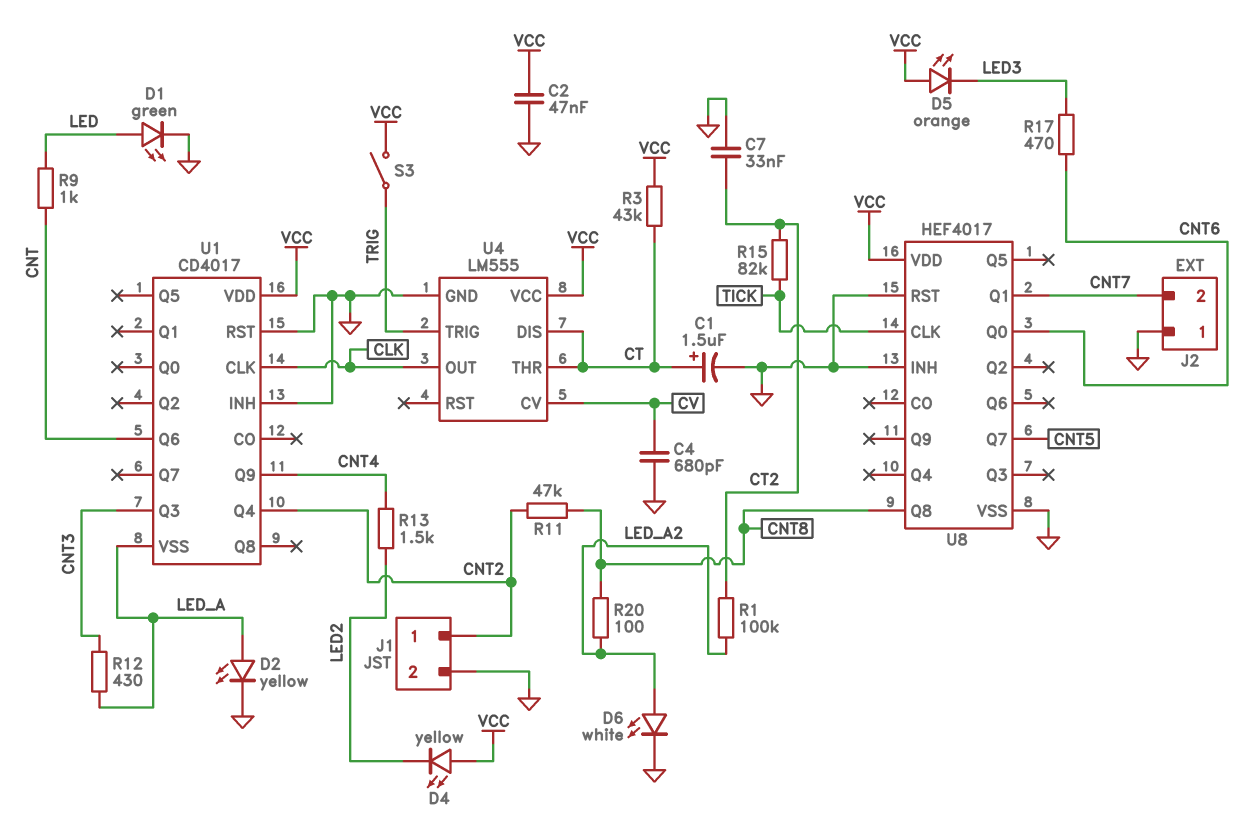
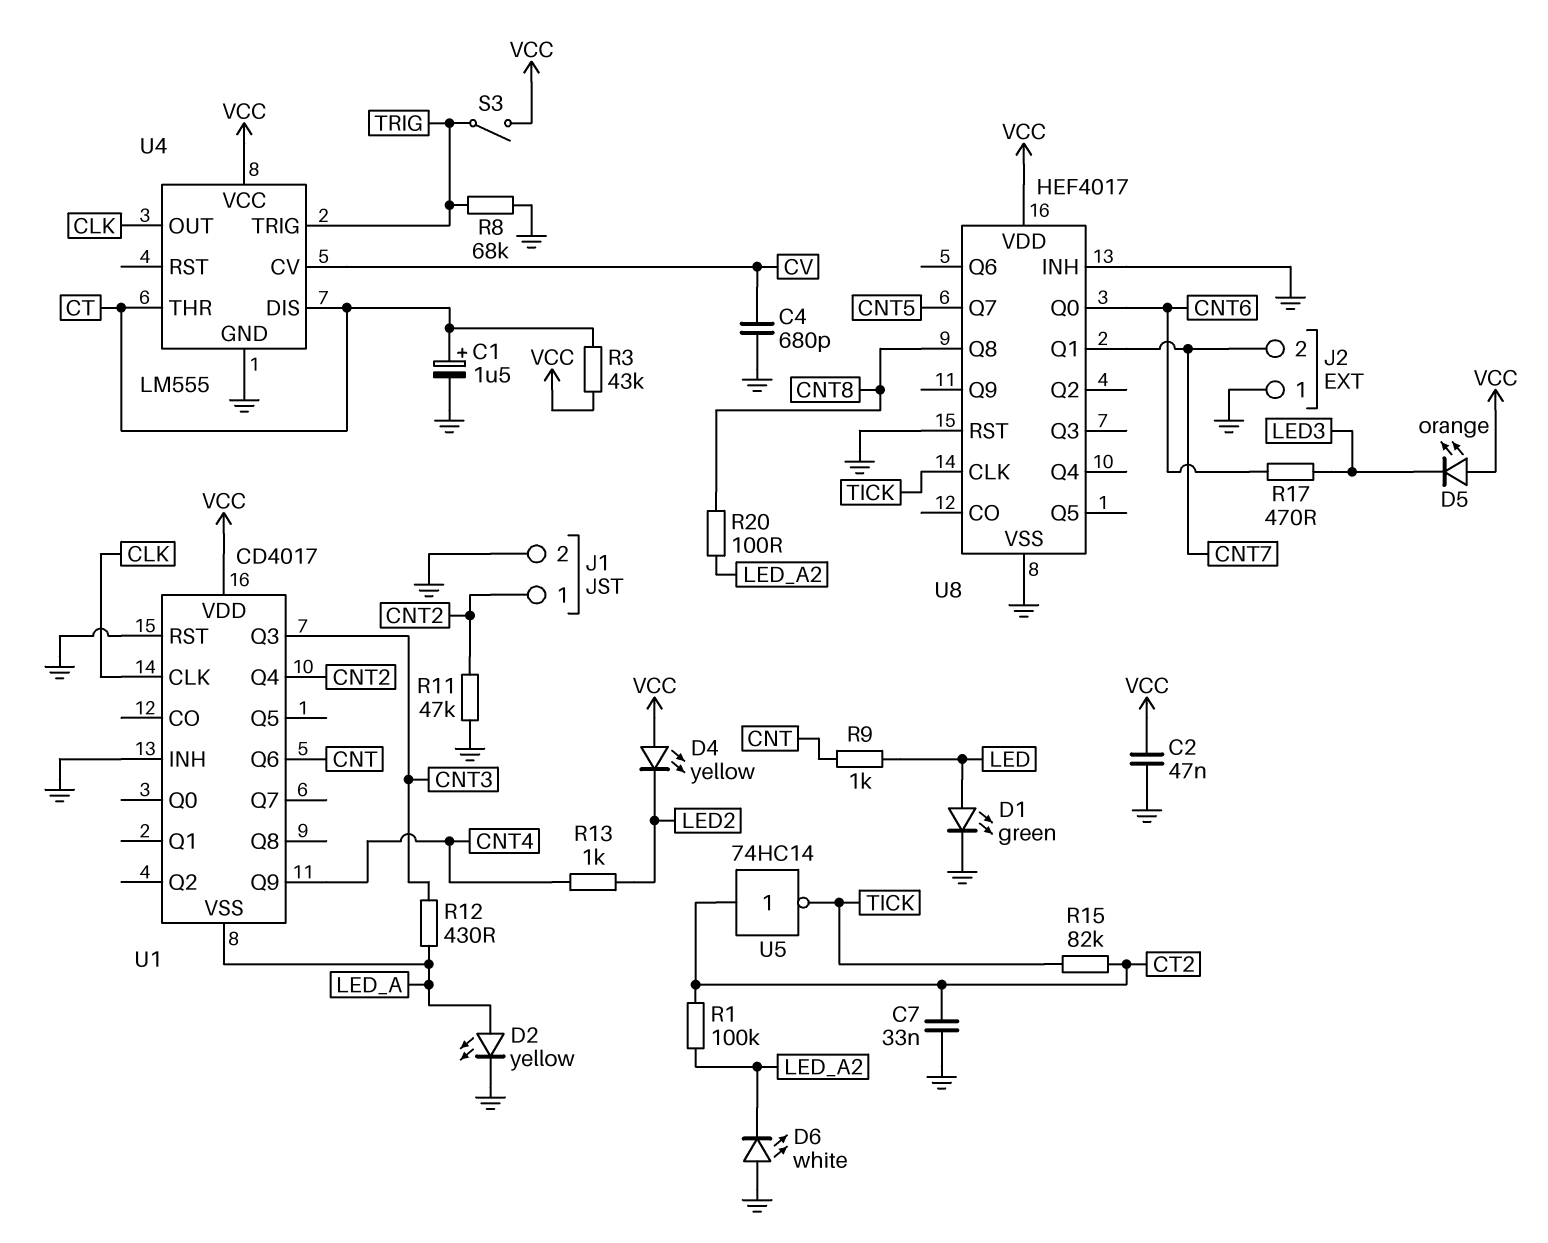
D6: LED white (A LED_A2, K GND) -> LED white (A GND, K LED_A2)
R8: none -> 68k (GND, TRIG)
R11: 47k (CNT2, CNT8) -> 47k (CNT2, GND)
R13: 1.5k (CNT4, LED2) -> 1k (CNT4, LED2)
U5: none -> NOT 74HC14 (in CT2, out TICK)

